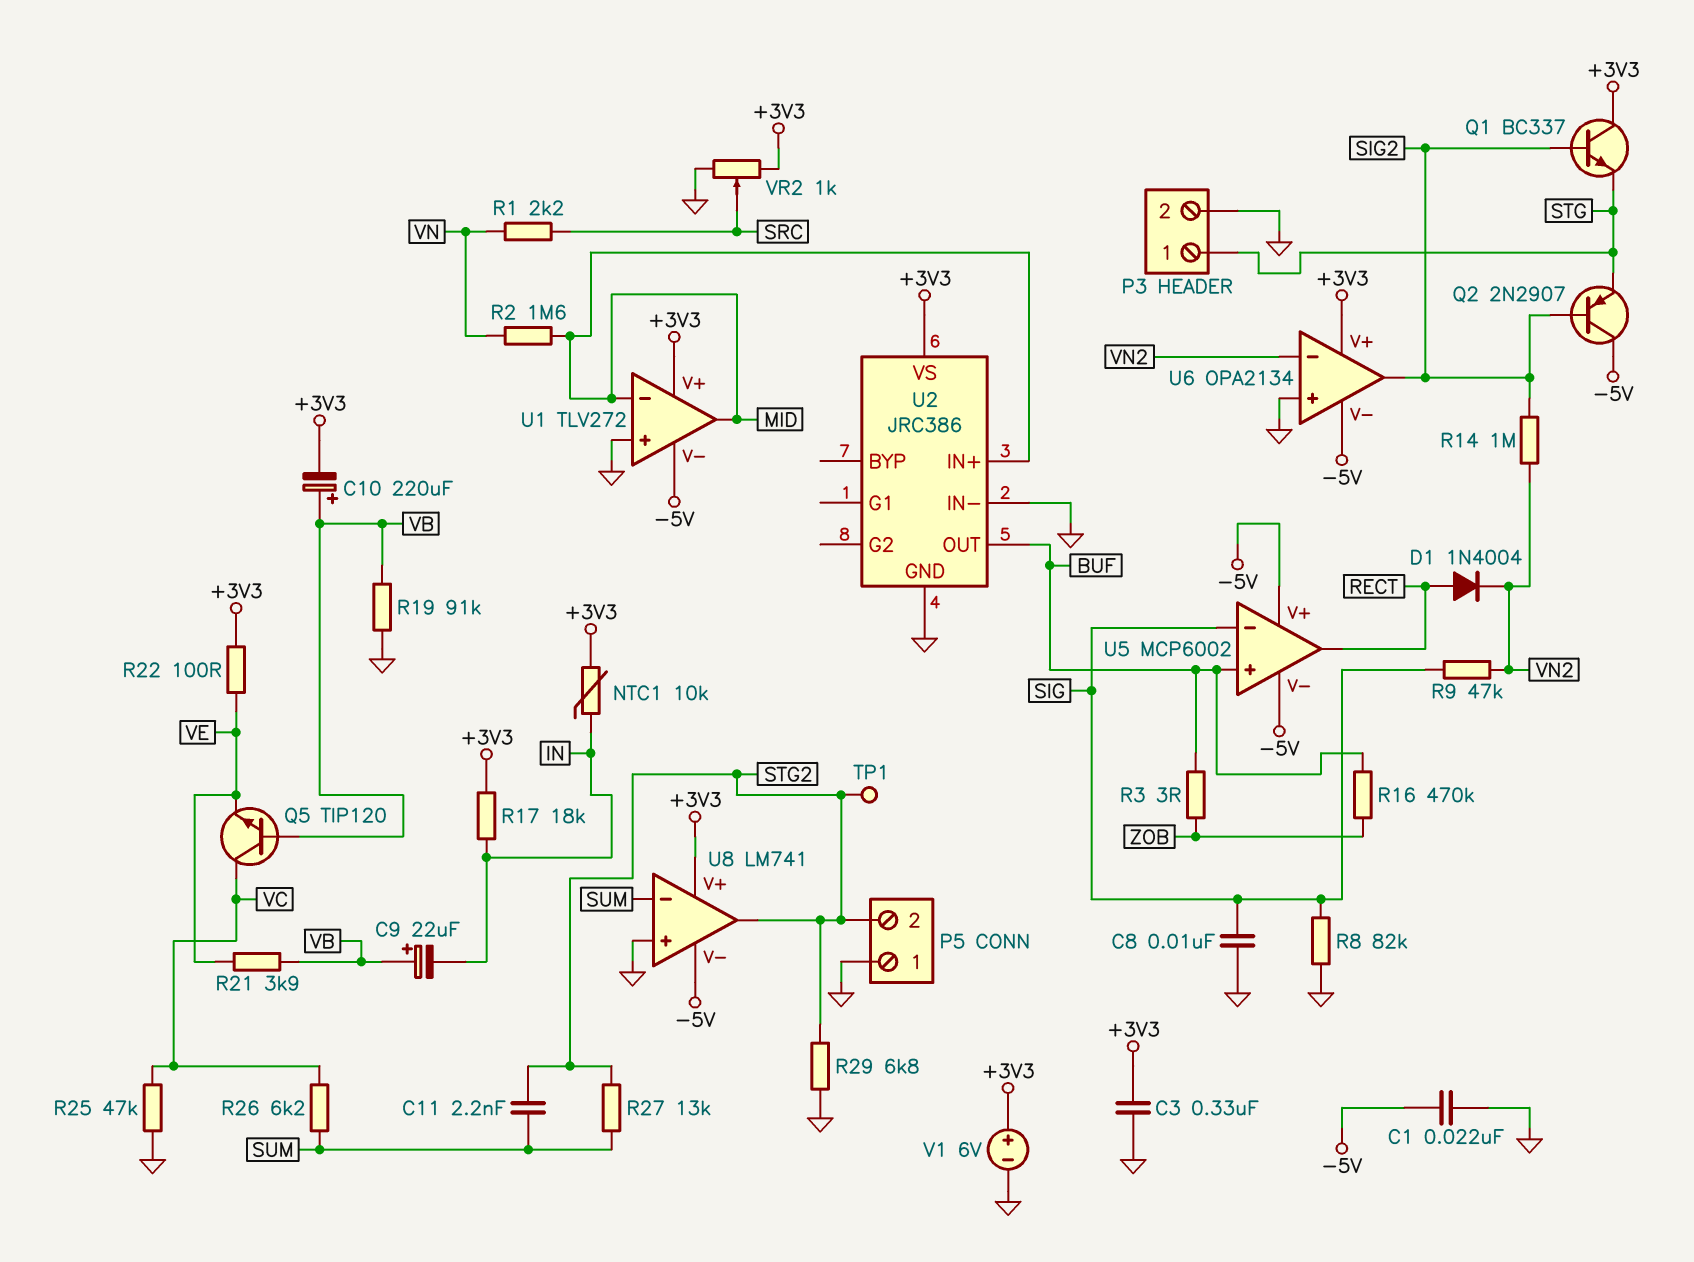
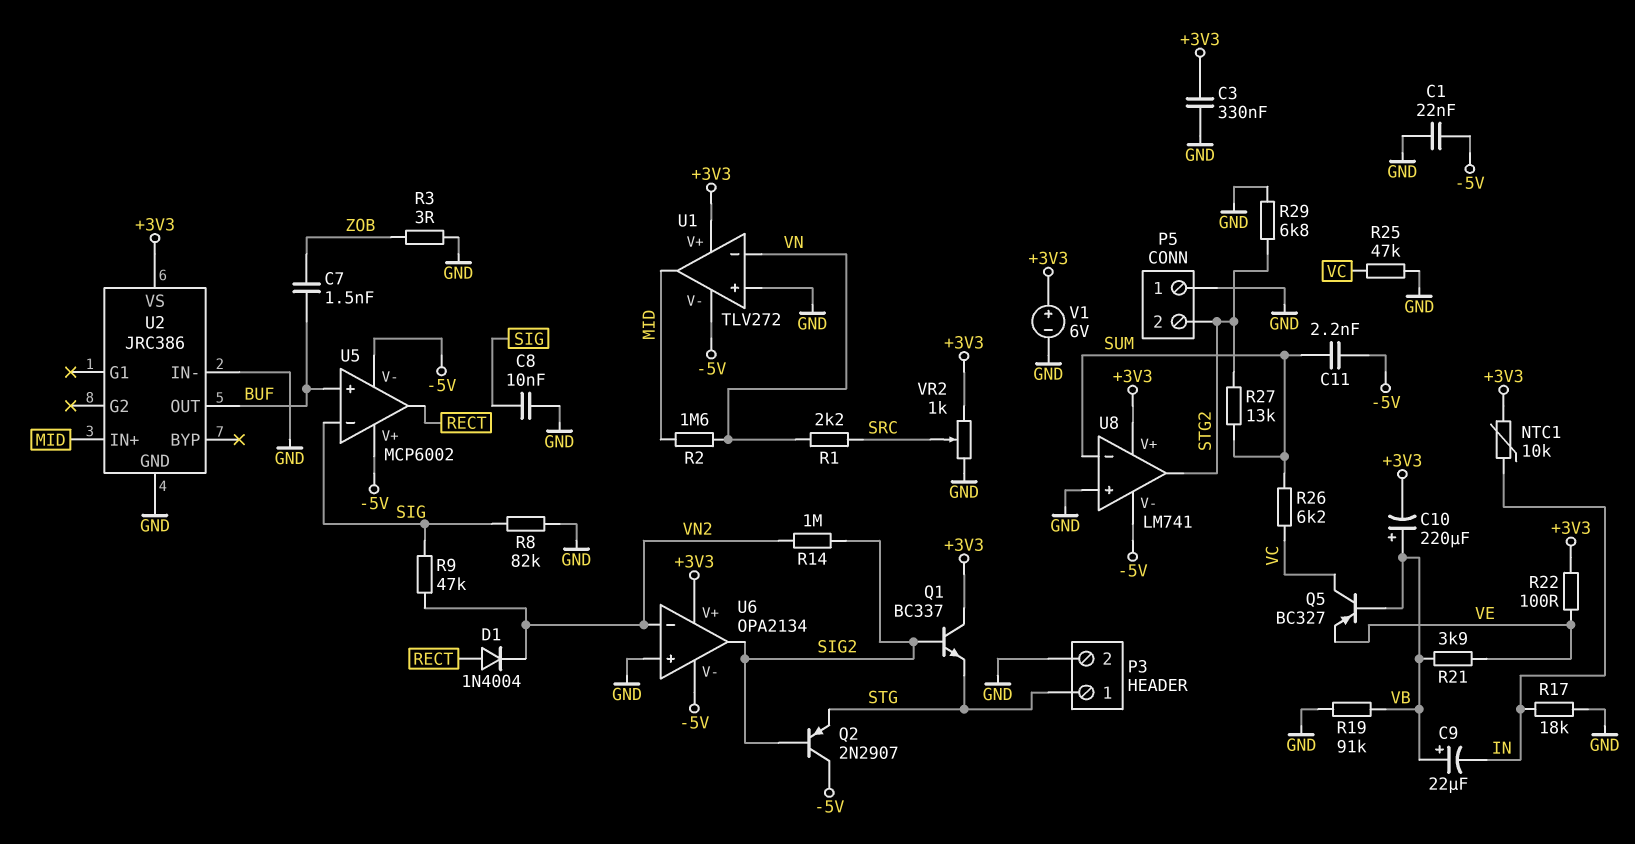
C7: none -> 1.5nF (BUF, ZOB)
C11: 2.2nF (STG2, SUM) -> 2.2nF (-5V, SUM)
Q5: NPN TIP120 (B VB, C VC, E VE) -> PNP BC327 (B VB, C VC, E VE)
R3: 3 (BUF, ZOB) -> 3 (GND, ZOB)
R16: 470k (BUF, ZOB) -> none
R17: 18k (+3V3, IN) -> 18k (GND, IN)
TP1: test point (STG2) -> none
U1 pin in-: MID -> VN

